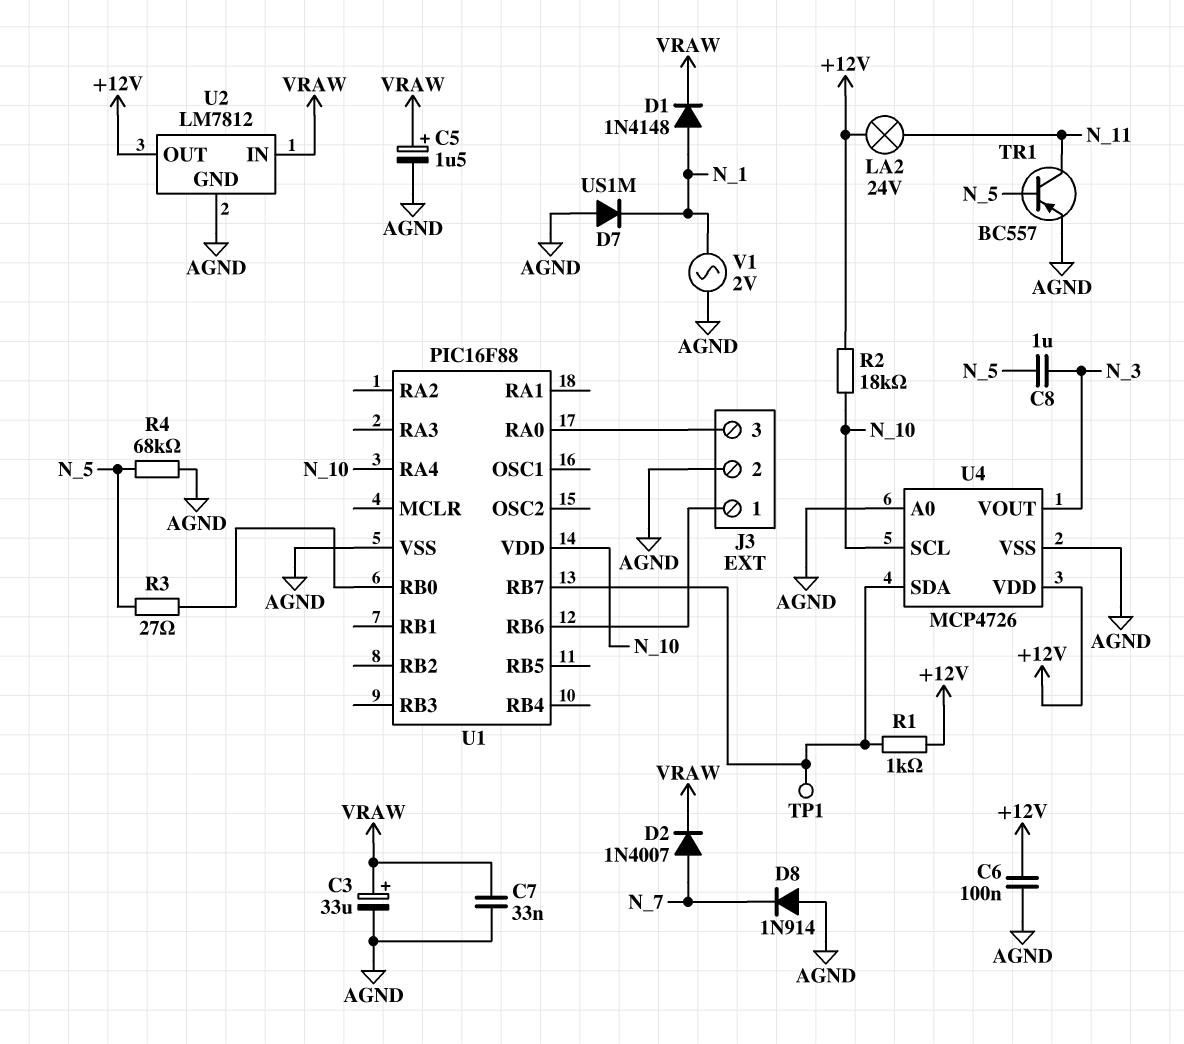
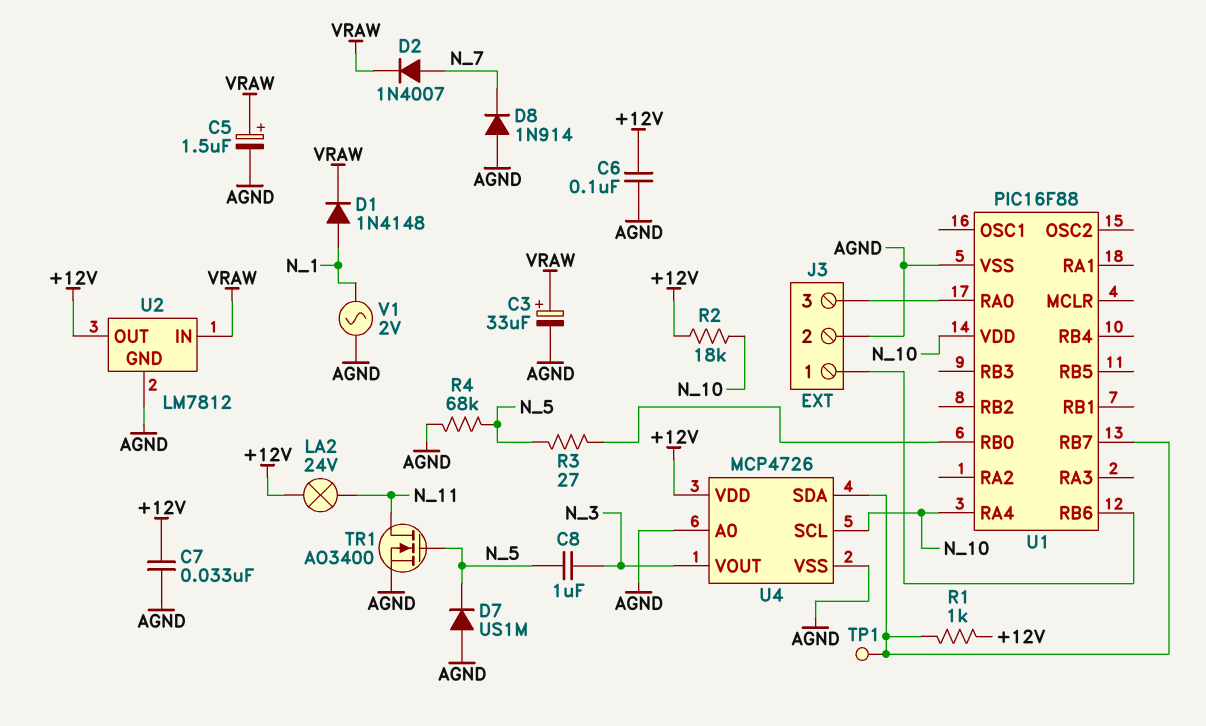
C7: 33nF (AGND, VRAW) -> 33nF (+12V, AGND)
D7: diode US1M (A AGND, K N_1) -> diode US1M (A AGND, K N_5)
TR1: PNP BC557 (B N_5, C N_11, E AGND) -> NMOS AO3400 (G N_5, D N_11, S AGND)

